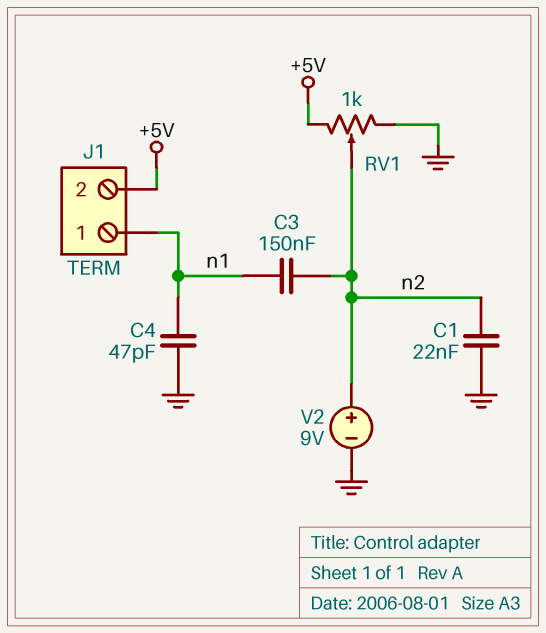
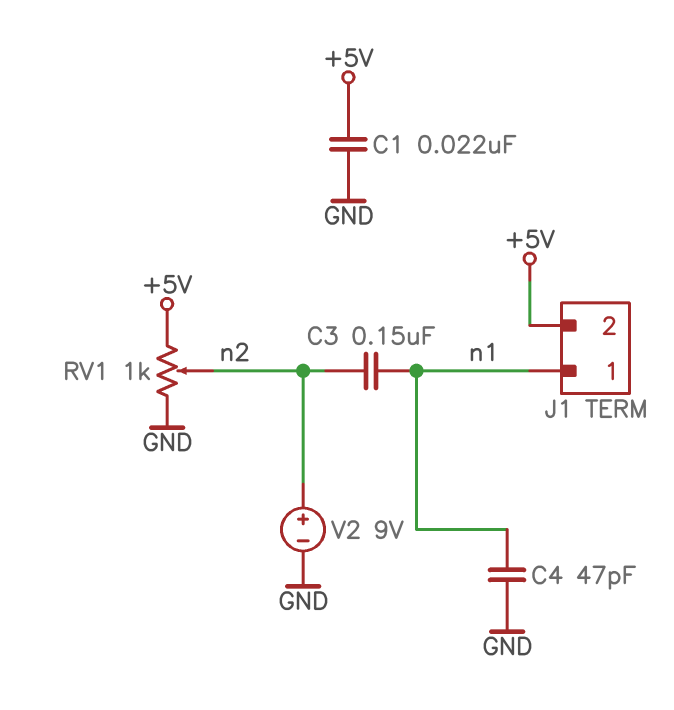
C1: 22nF (GND, n2) -> 22nF (+5V, GND)

